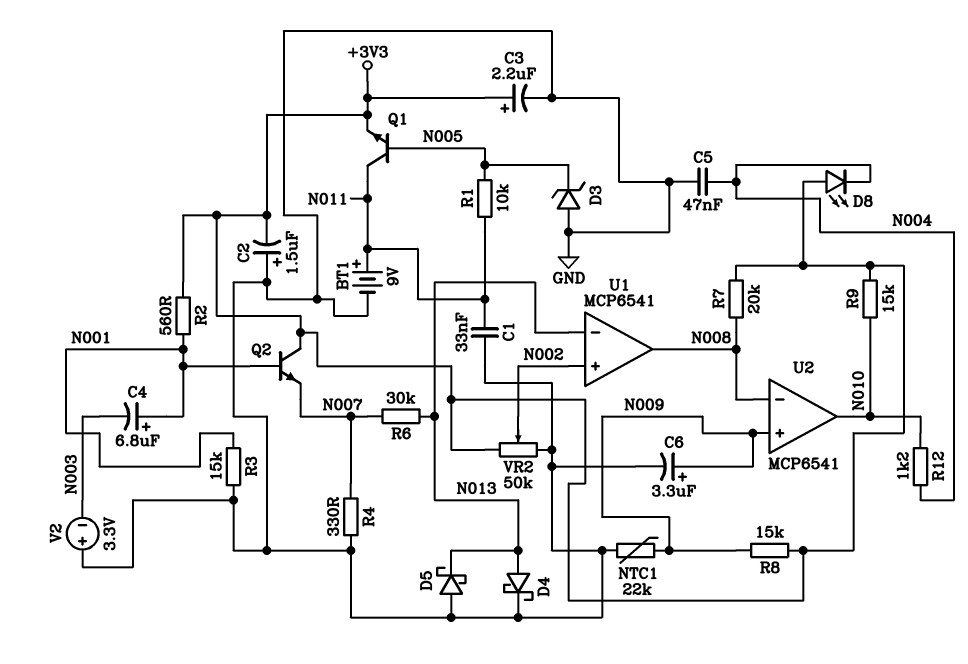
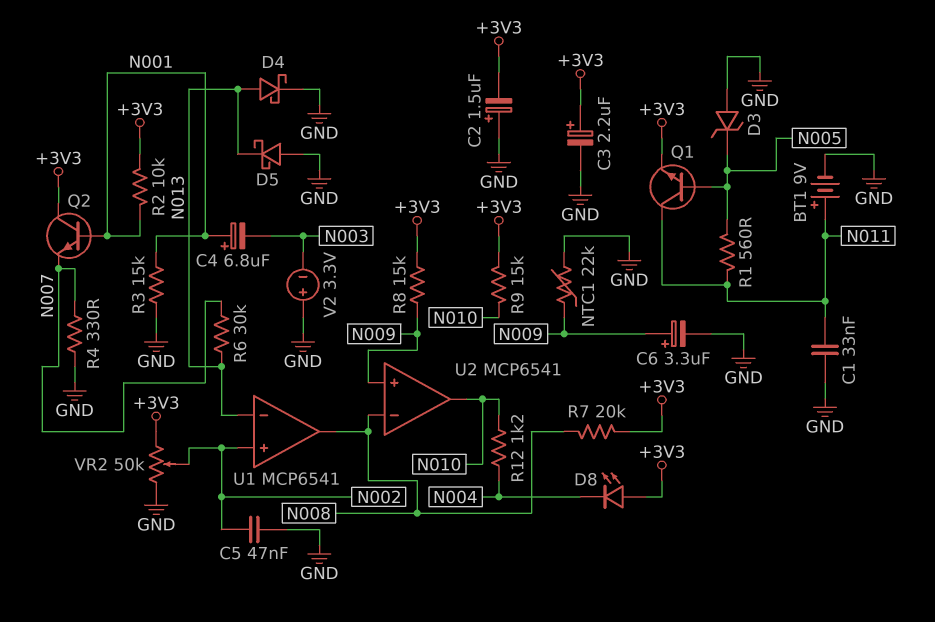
C5: 47nF (GND, N004) -> 47nF (GND, N002)
R1: 10k (N005, N011) -> 560 (N005, N011)
R2: 560 (+3V3, N001) -> 10k (+3V3, N001)

